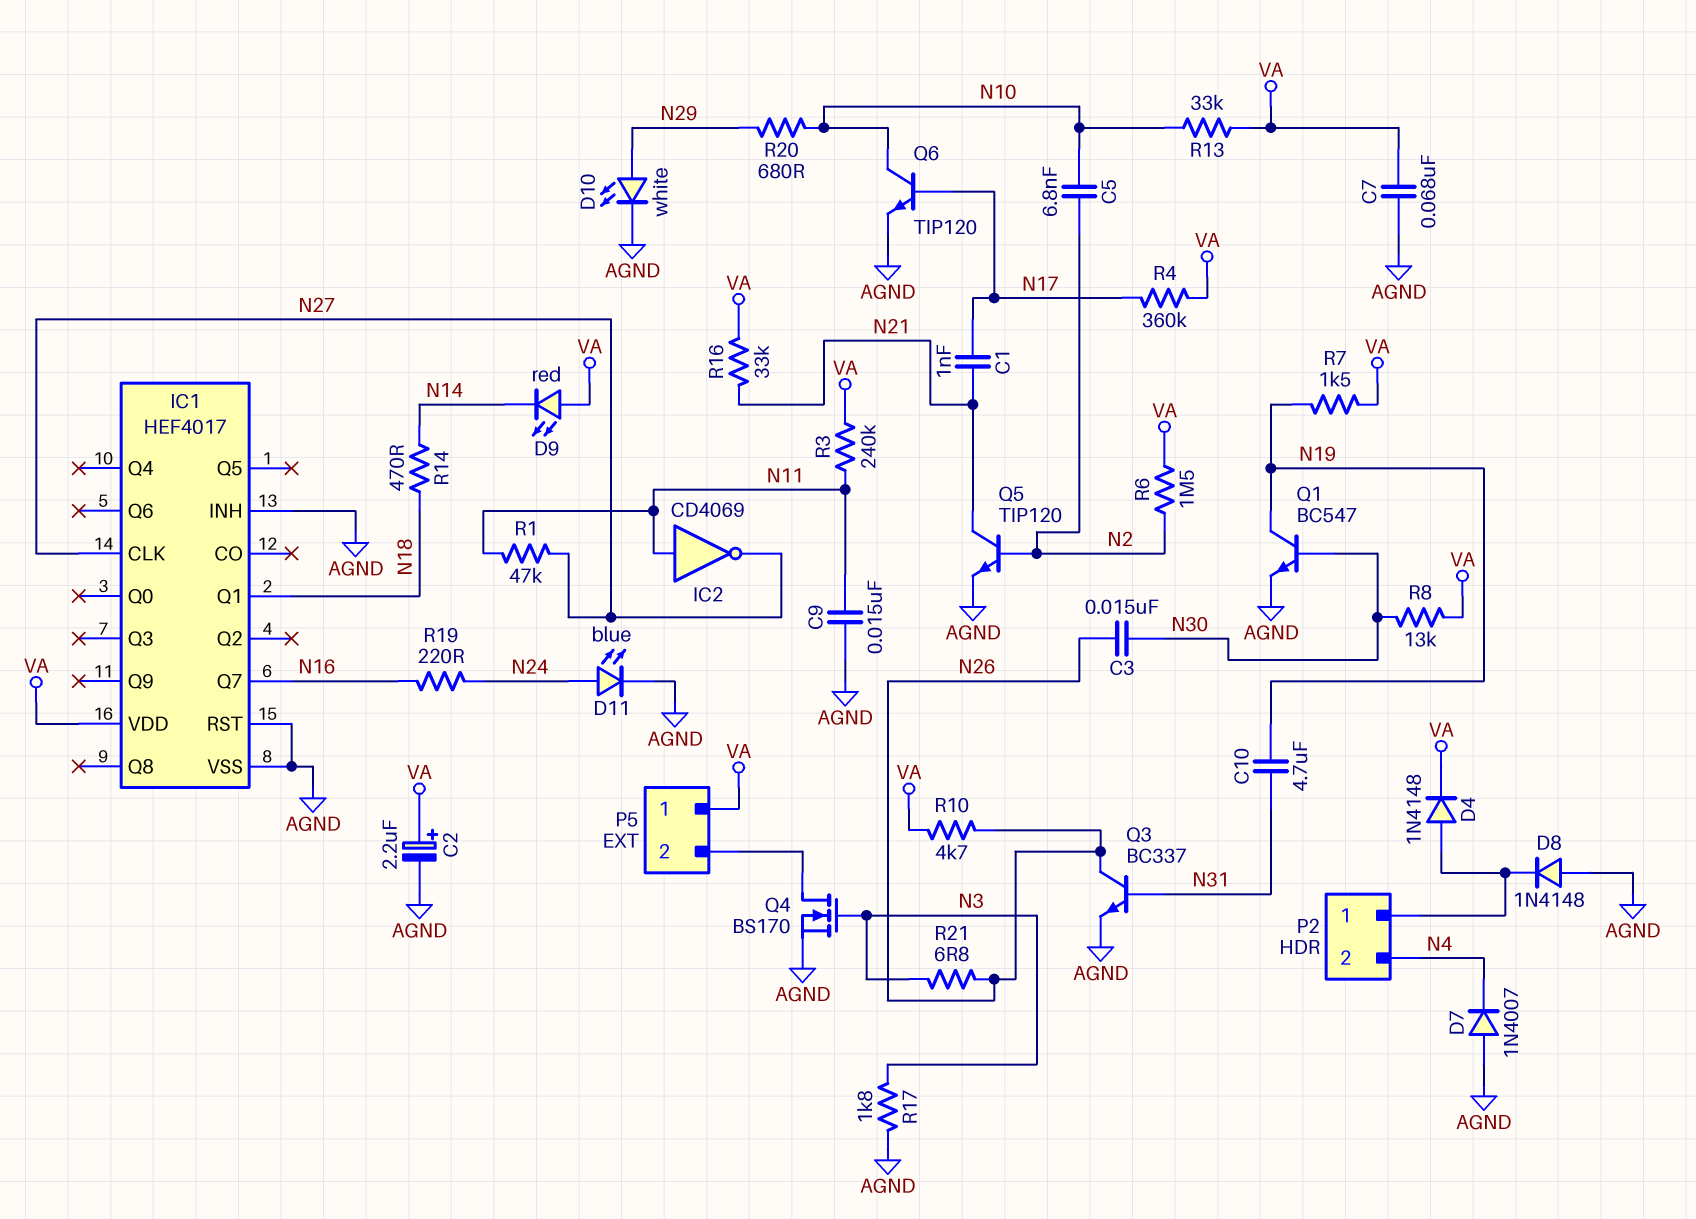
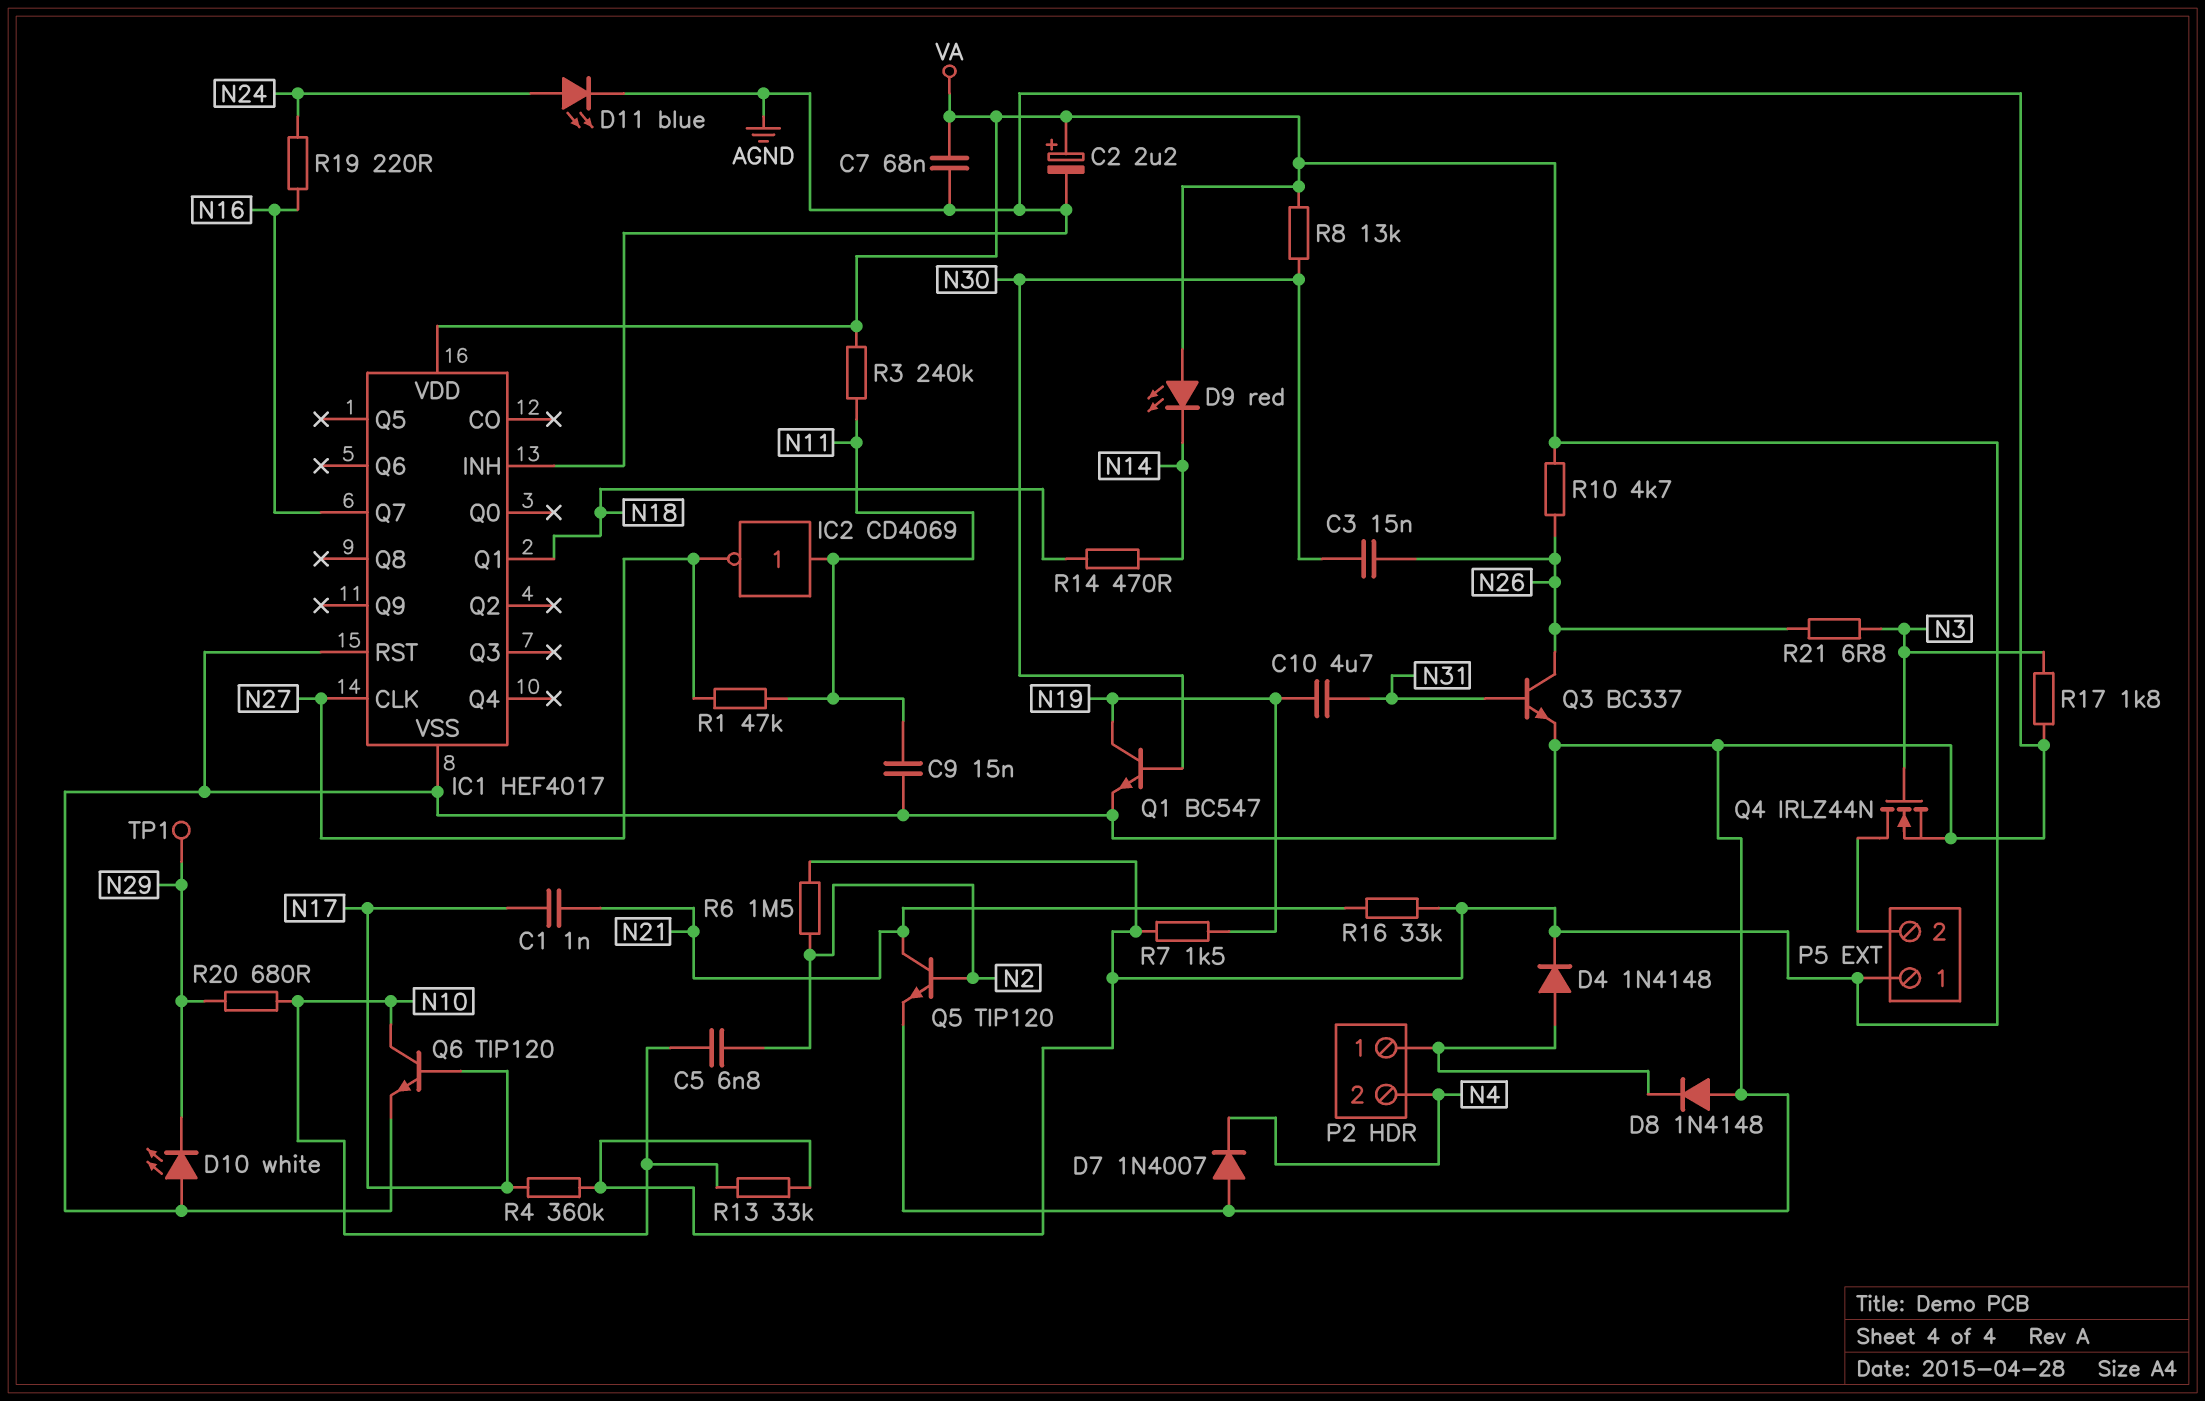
D10: LED white (A N29, K AGND) -> LED white (A AGND, K N29)
Q4: NMOS BS170 (G N3, D P5/2, S AGND) -> NMOS IRLZ44N (G N3, D P5/2, S AGND)
TP1: none -> test point (N29)

